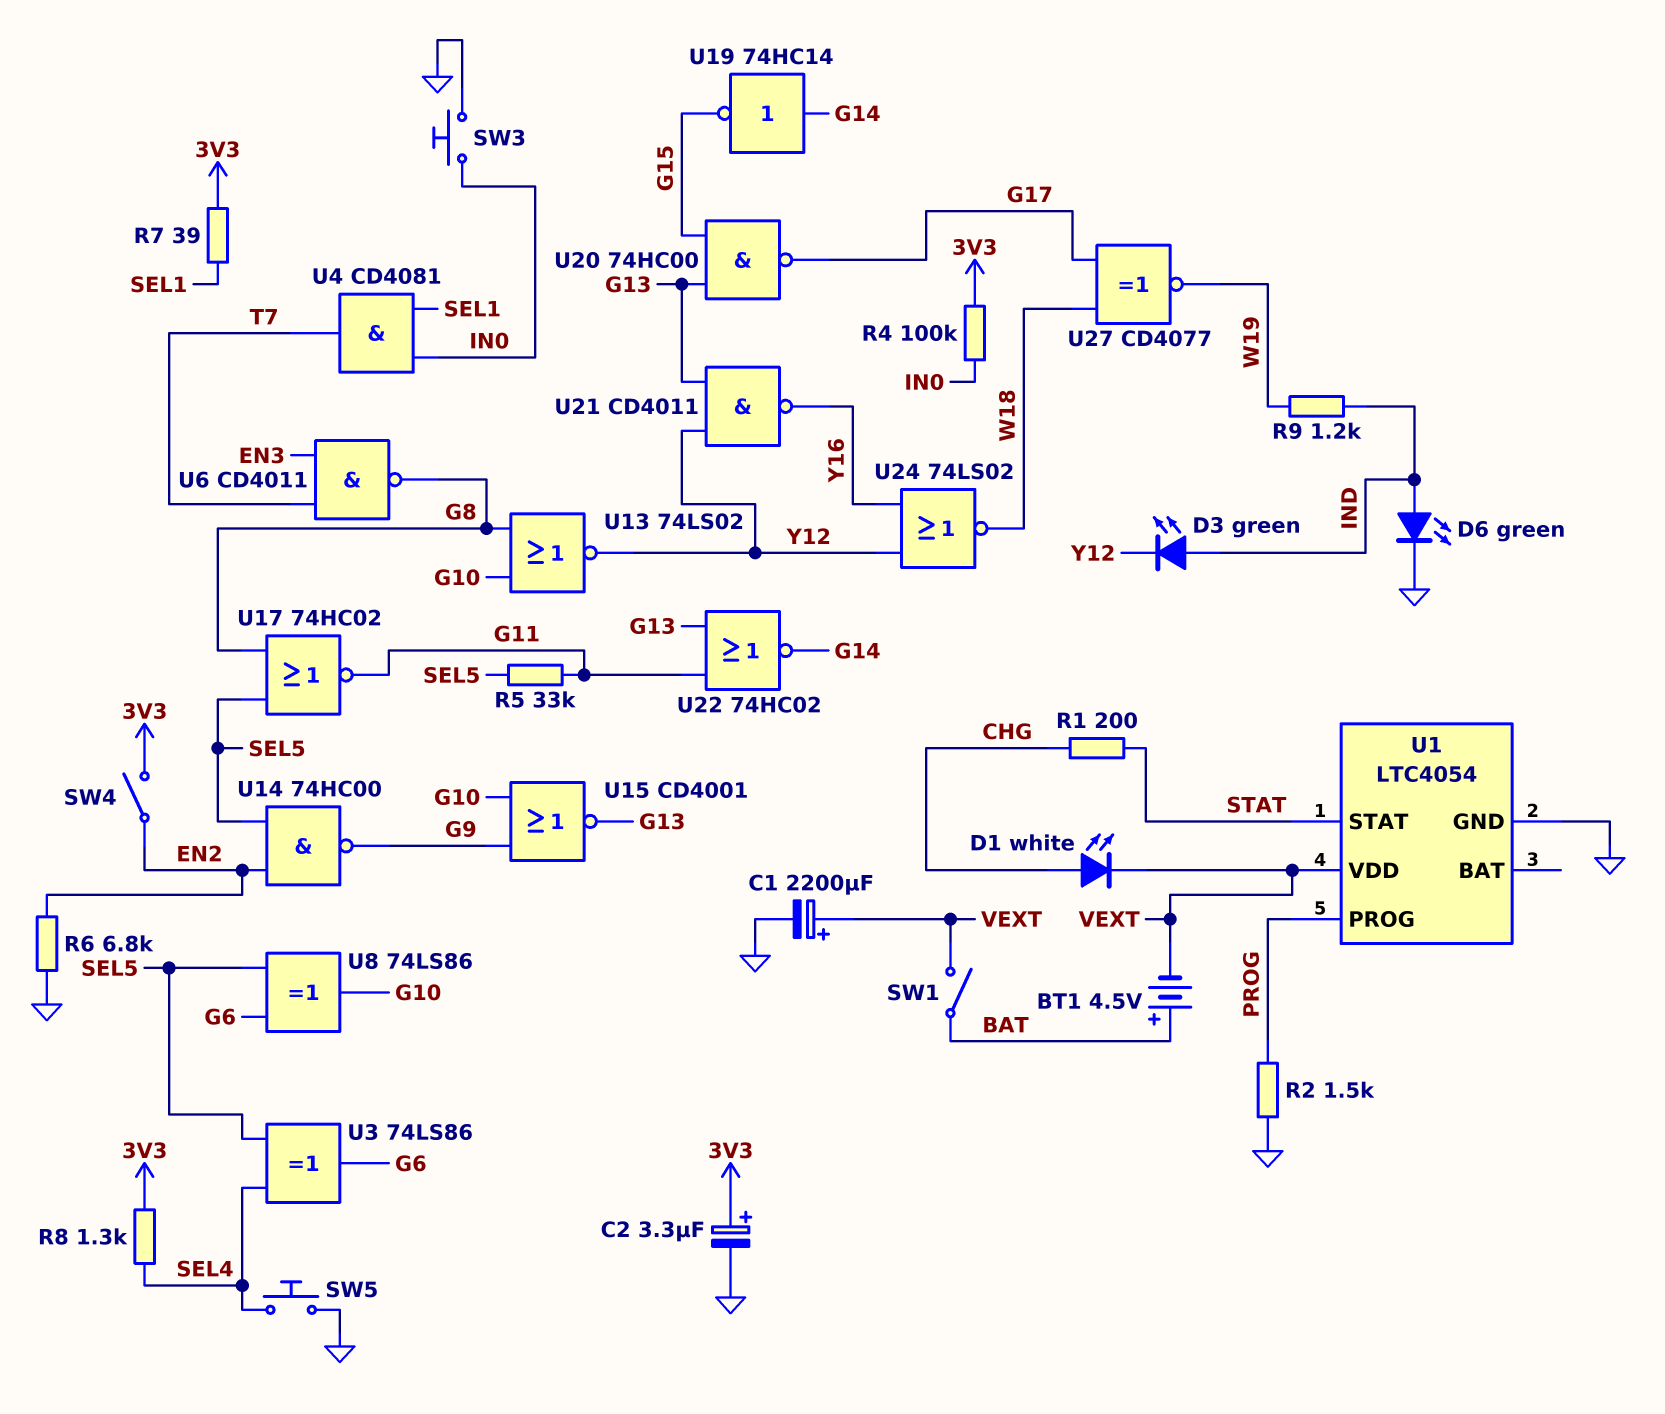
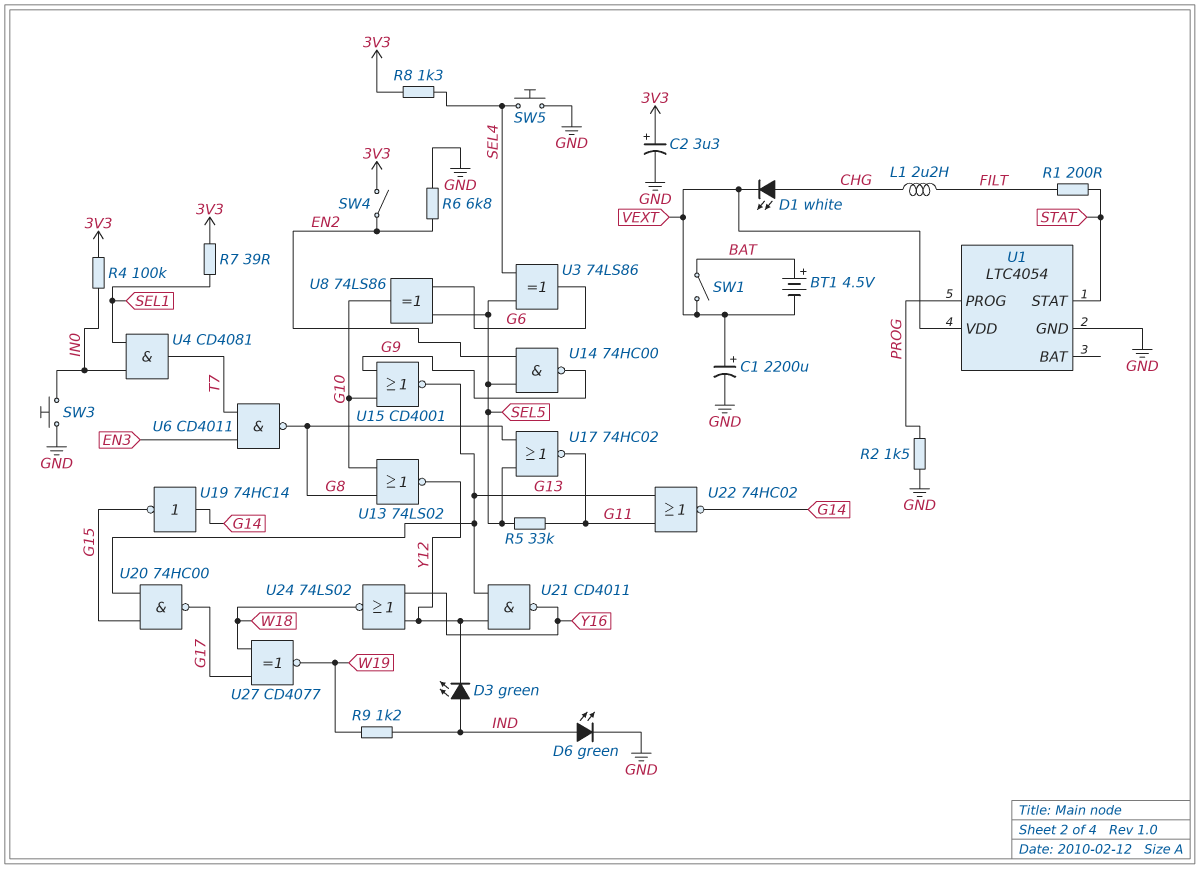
L1: none -> 2.2uH (CHG, FILT)
R1: 200 (CHG, STAT) -> 200 (FILT, STAT)

